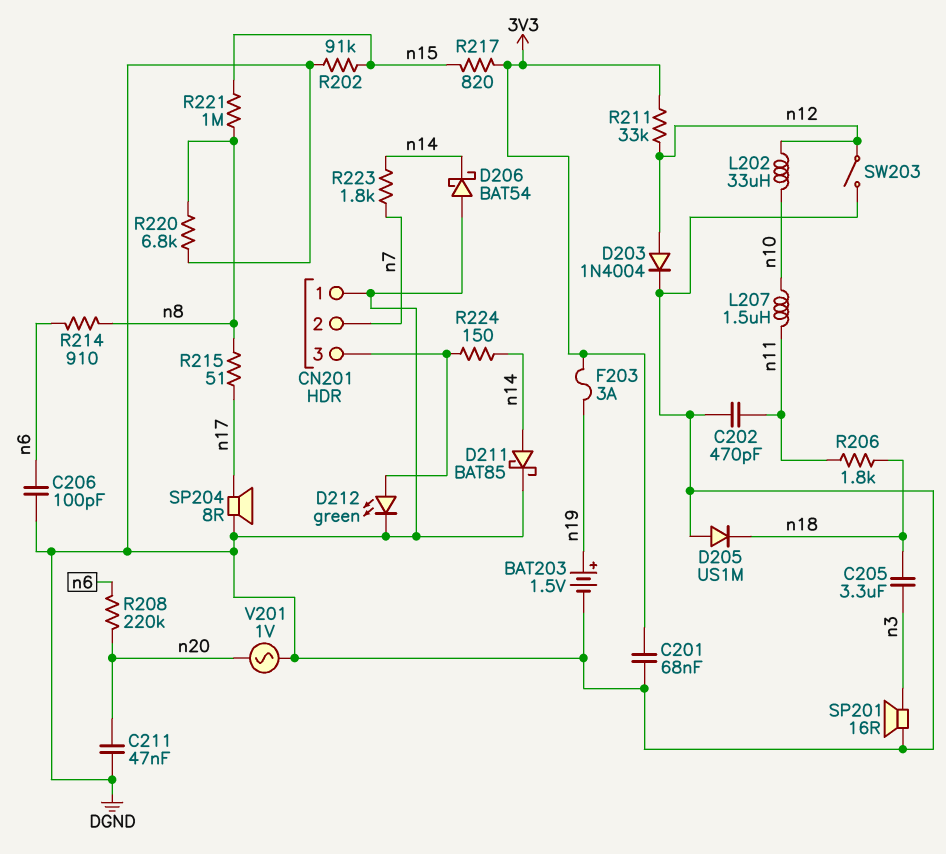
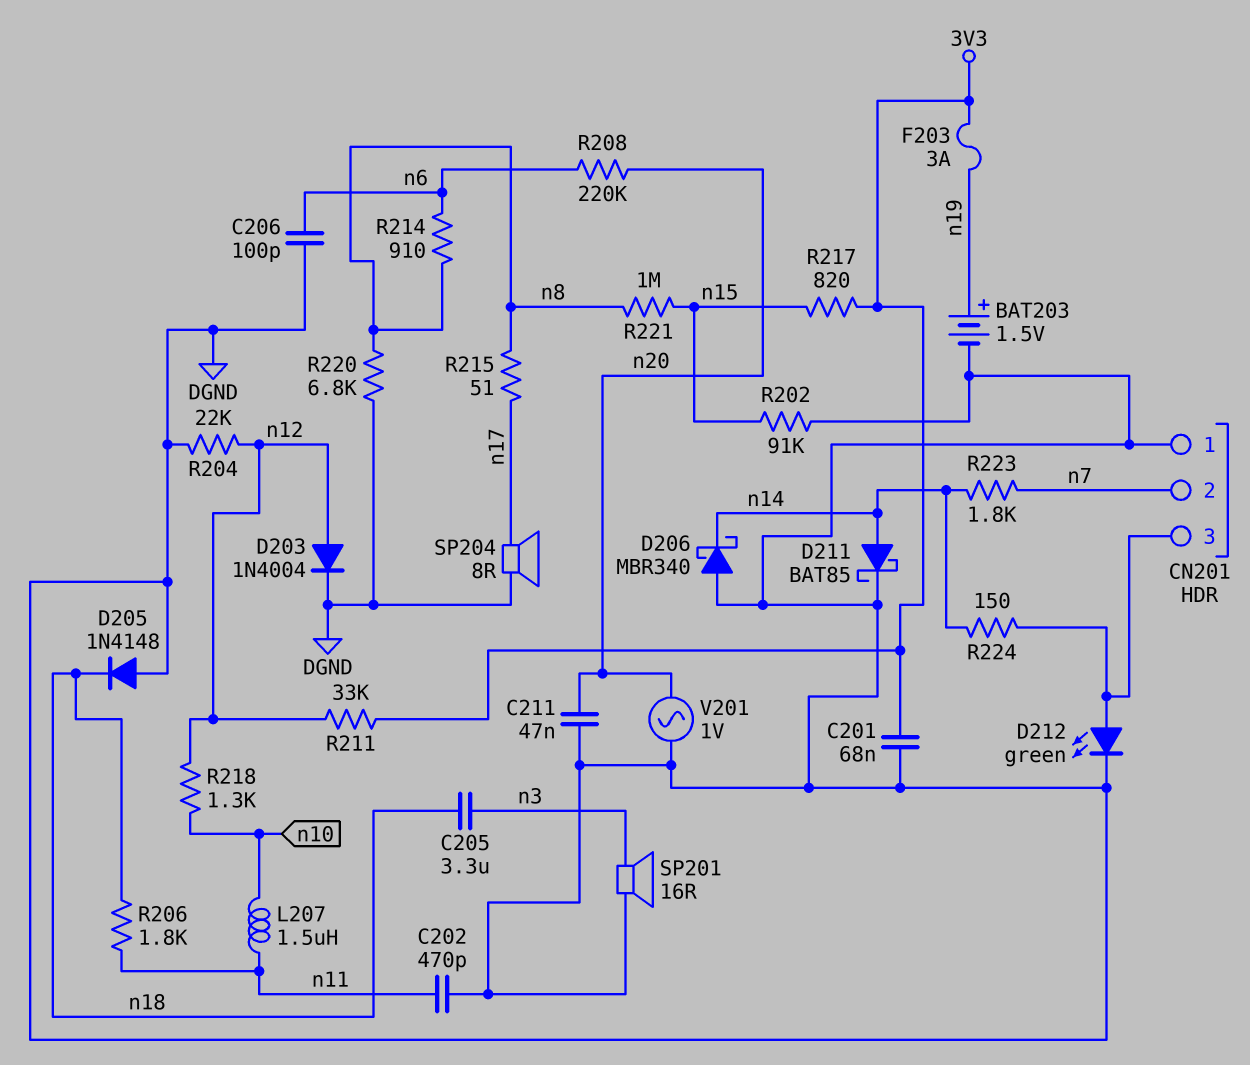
D205: diode US1M (A DGND, K n18) -> diode 1N4148 (A DGND, K n18)
D206: schottky BAT54 (A DGND, K n14) -> schottky MBR340 (A DGND, K n14)
L202: 33uH (n10, n12) -> none
R204: none -> 22k (DGND, n12)
R218: none -> 1.3k (n10, n12)
SW203: switch (DGND, n12) -> none

